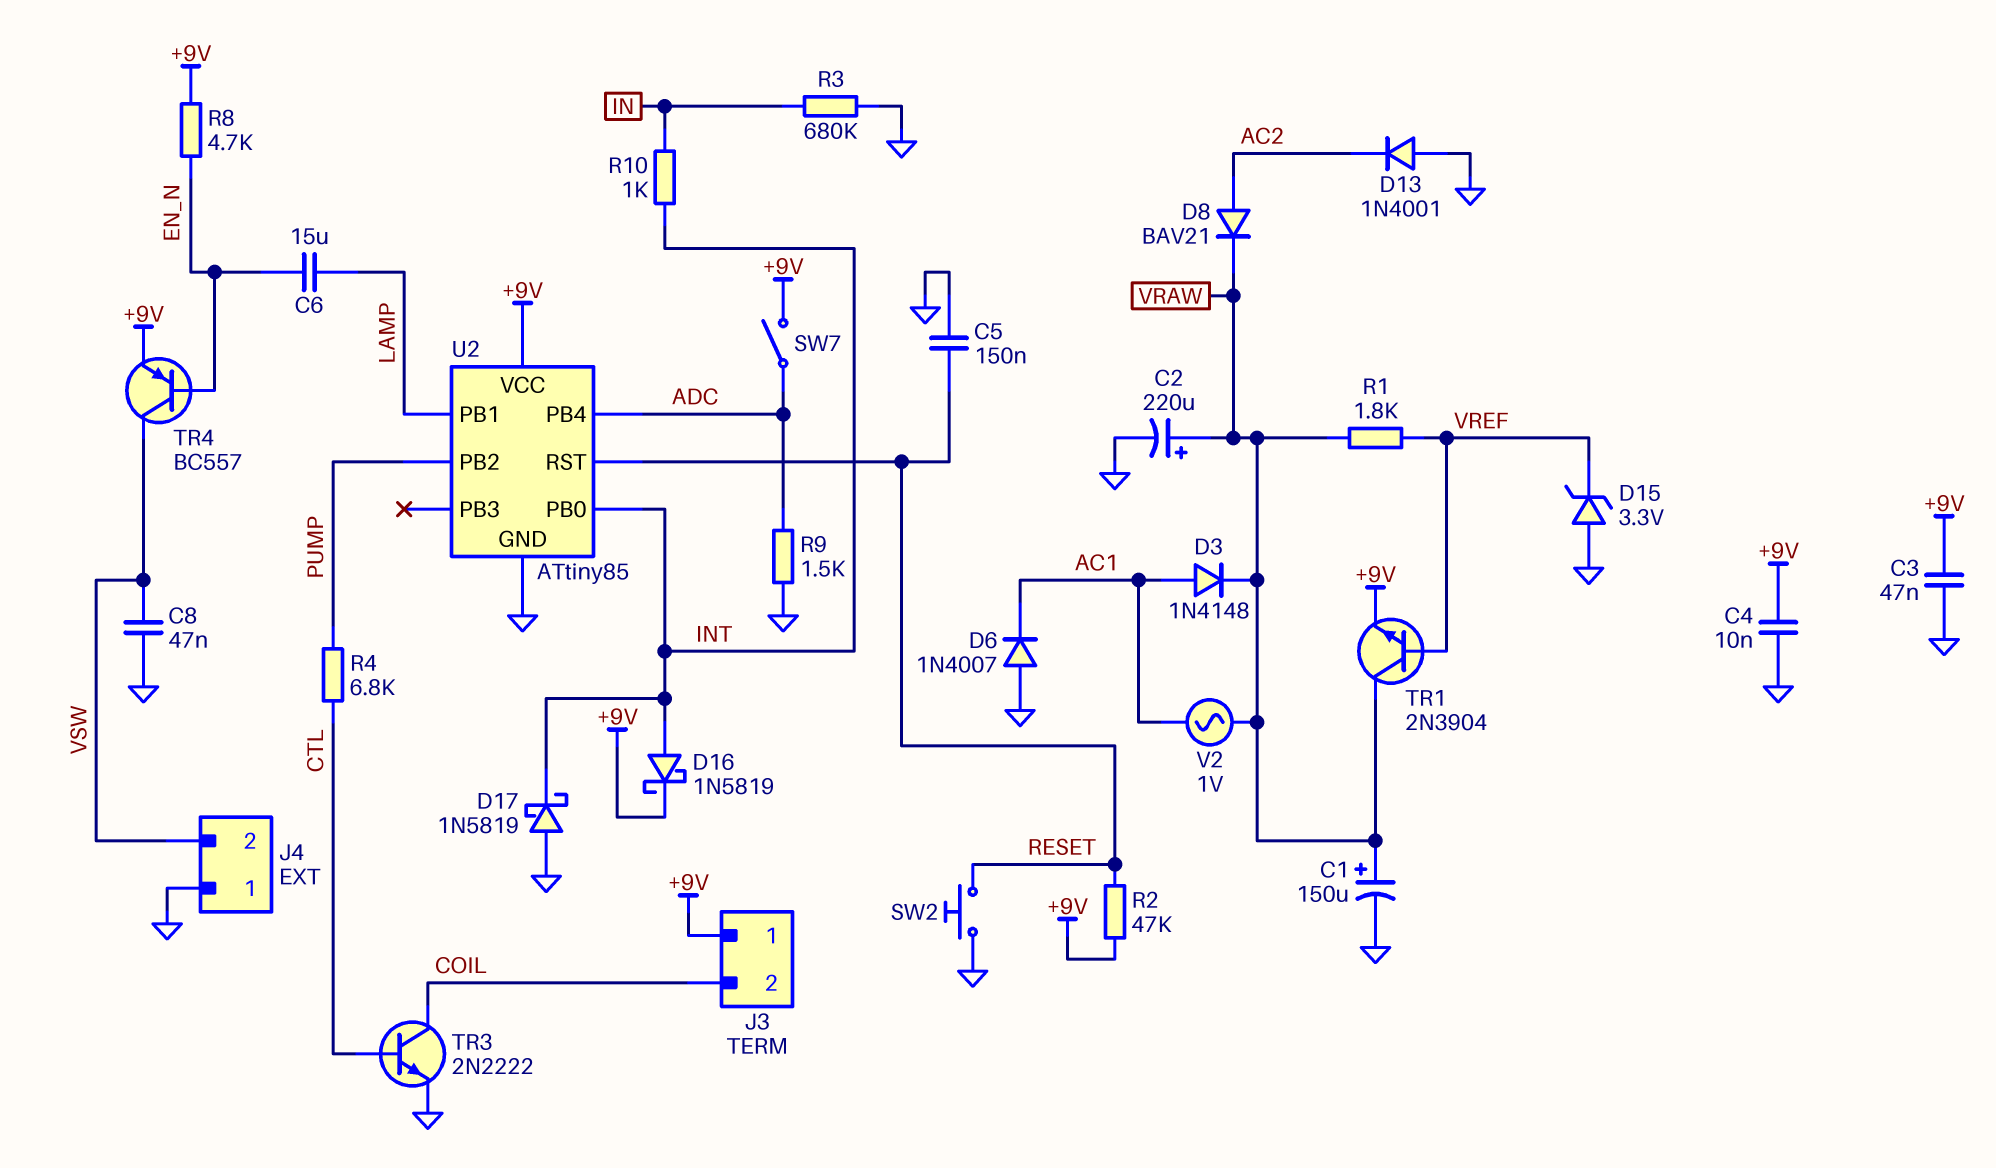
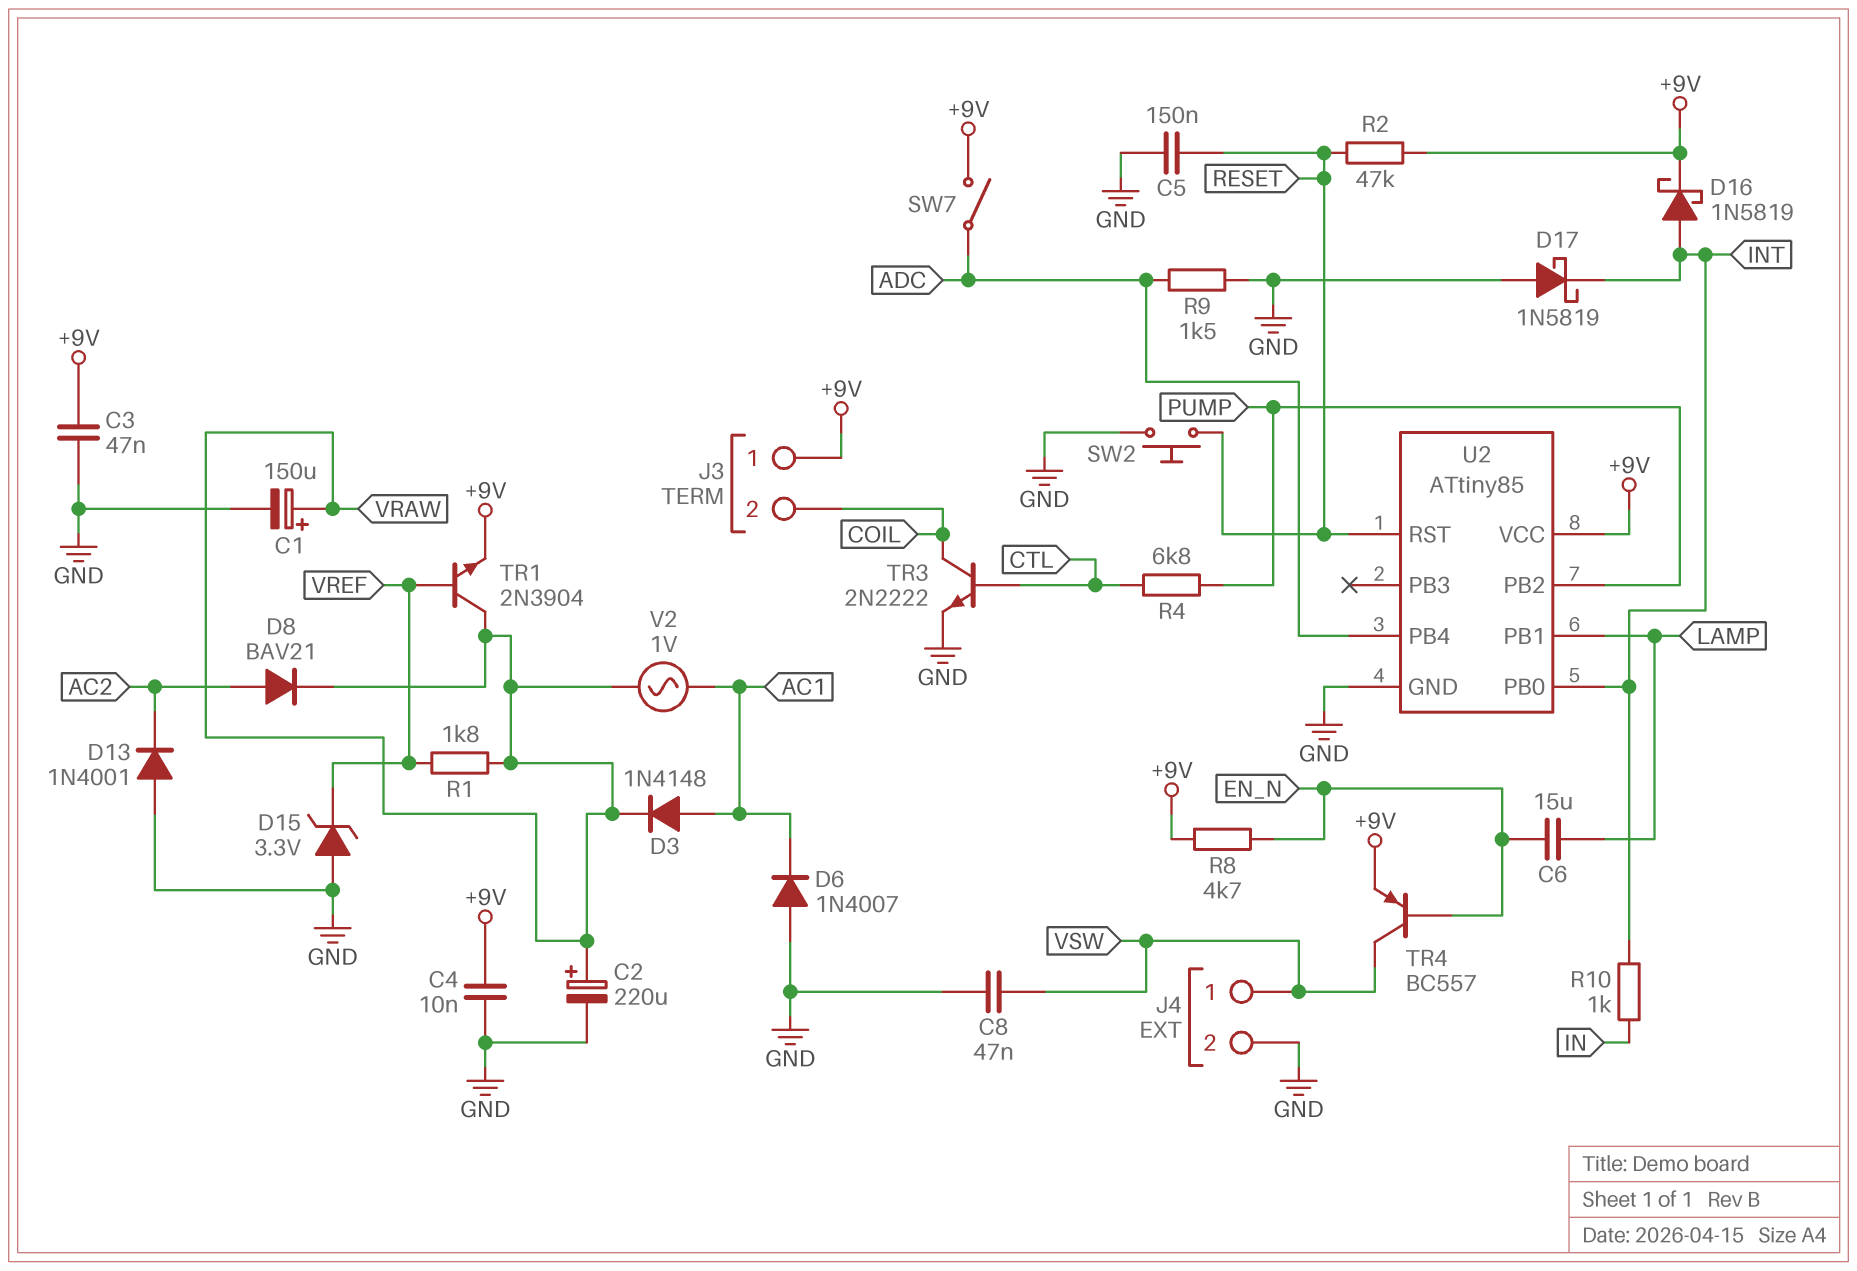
J4 pin 1: GND -> VSW
J4 pin 2: VSW -> GND
R3: 680k (GND, IN) -> none

